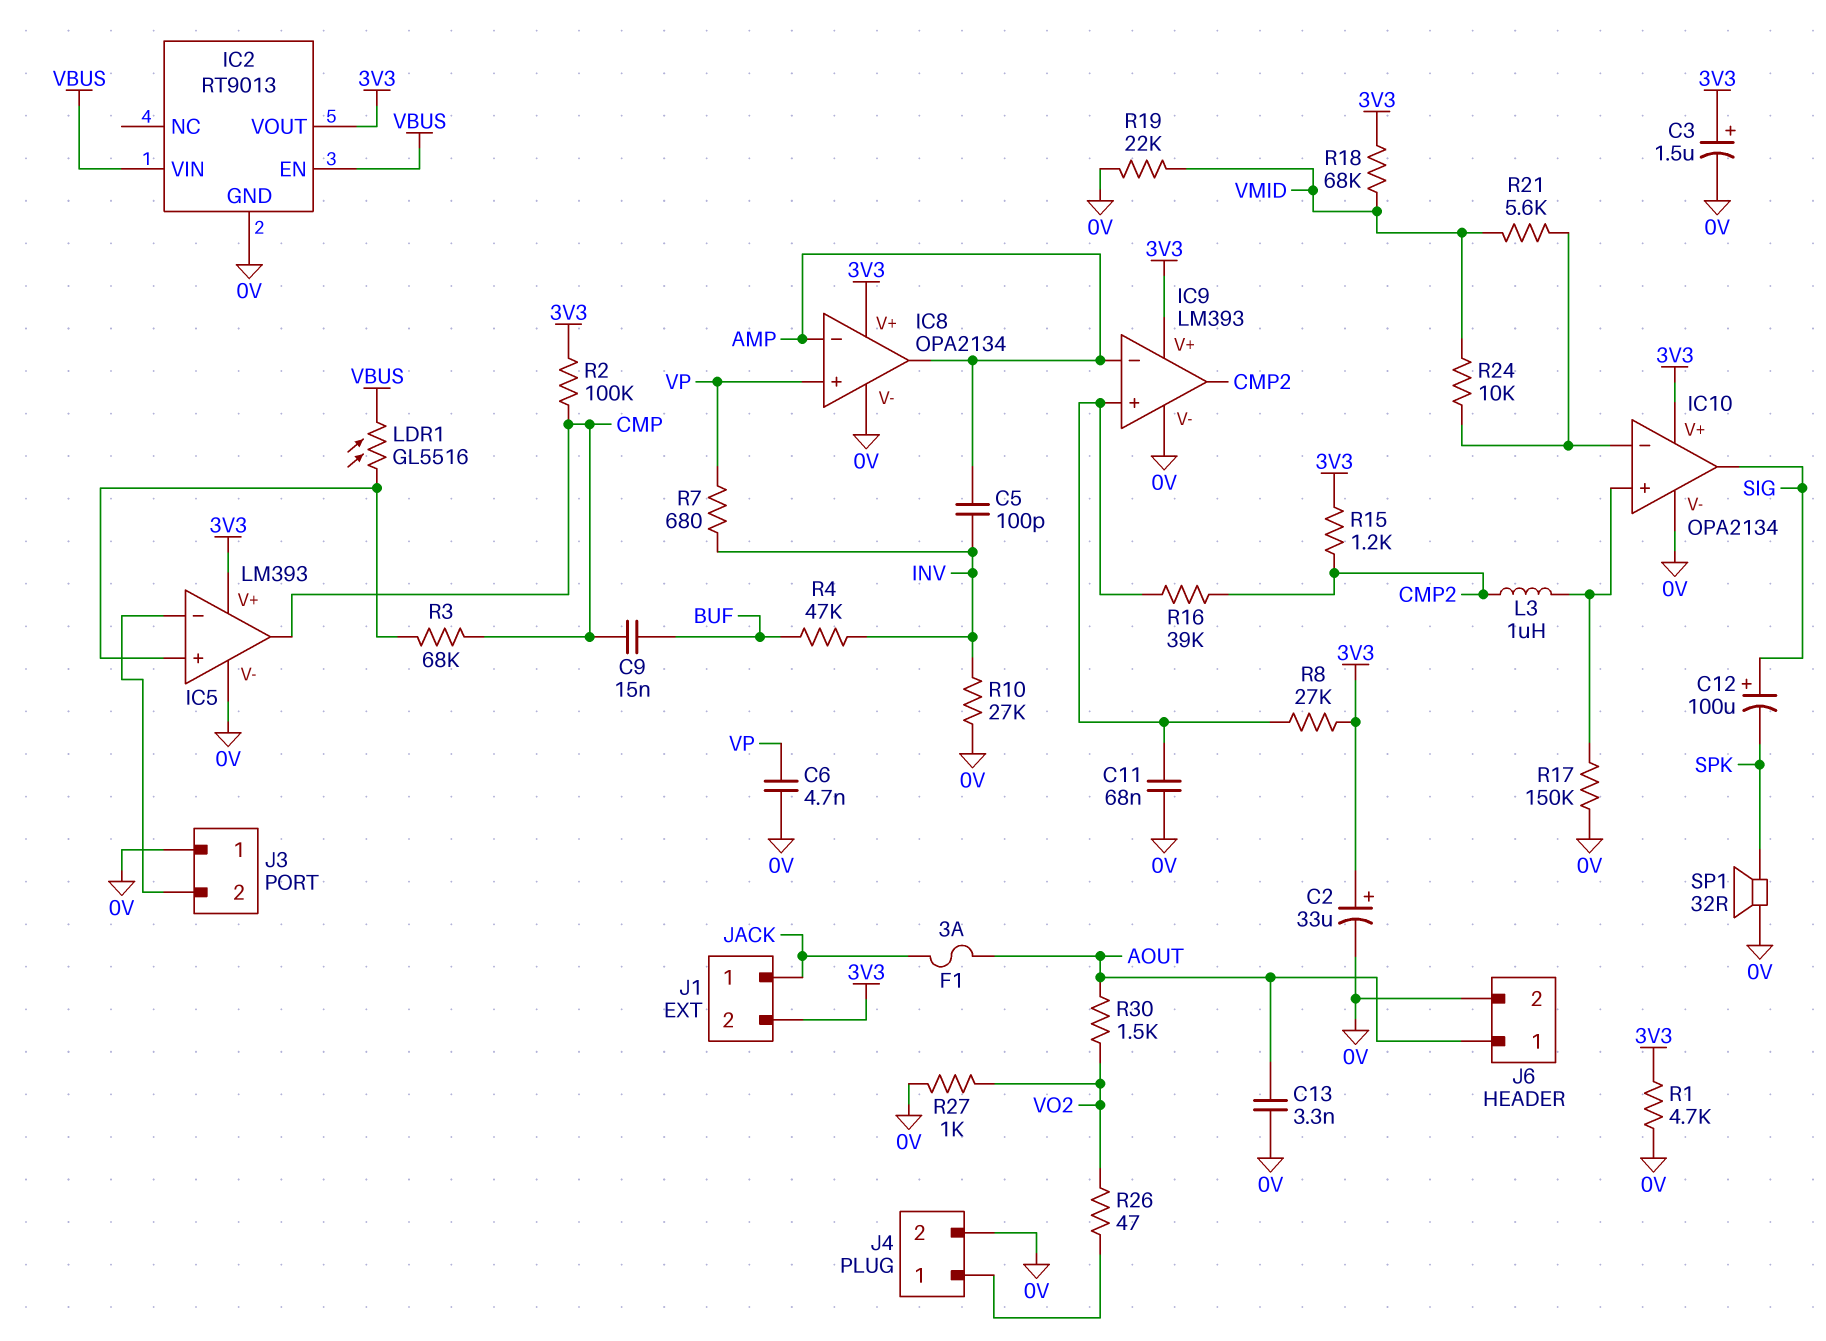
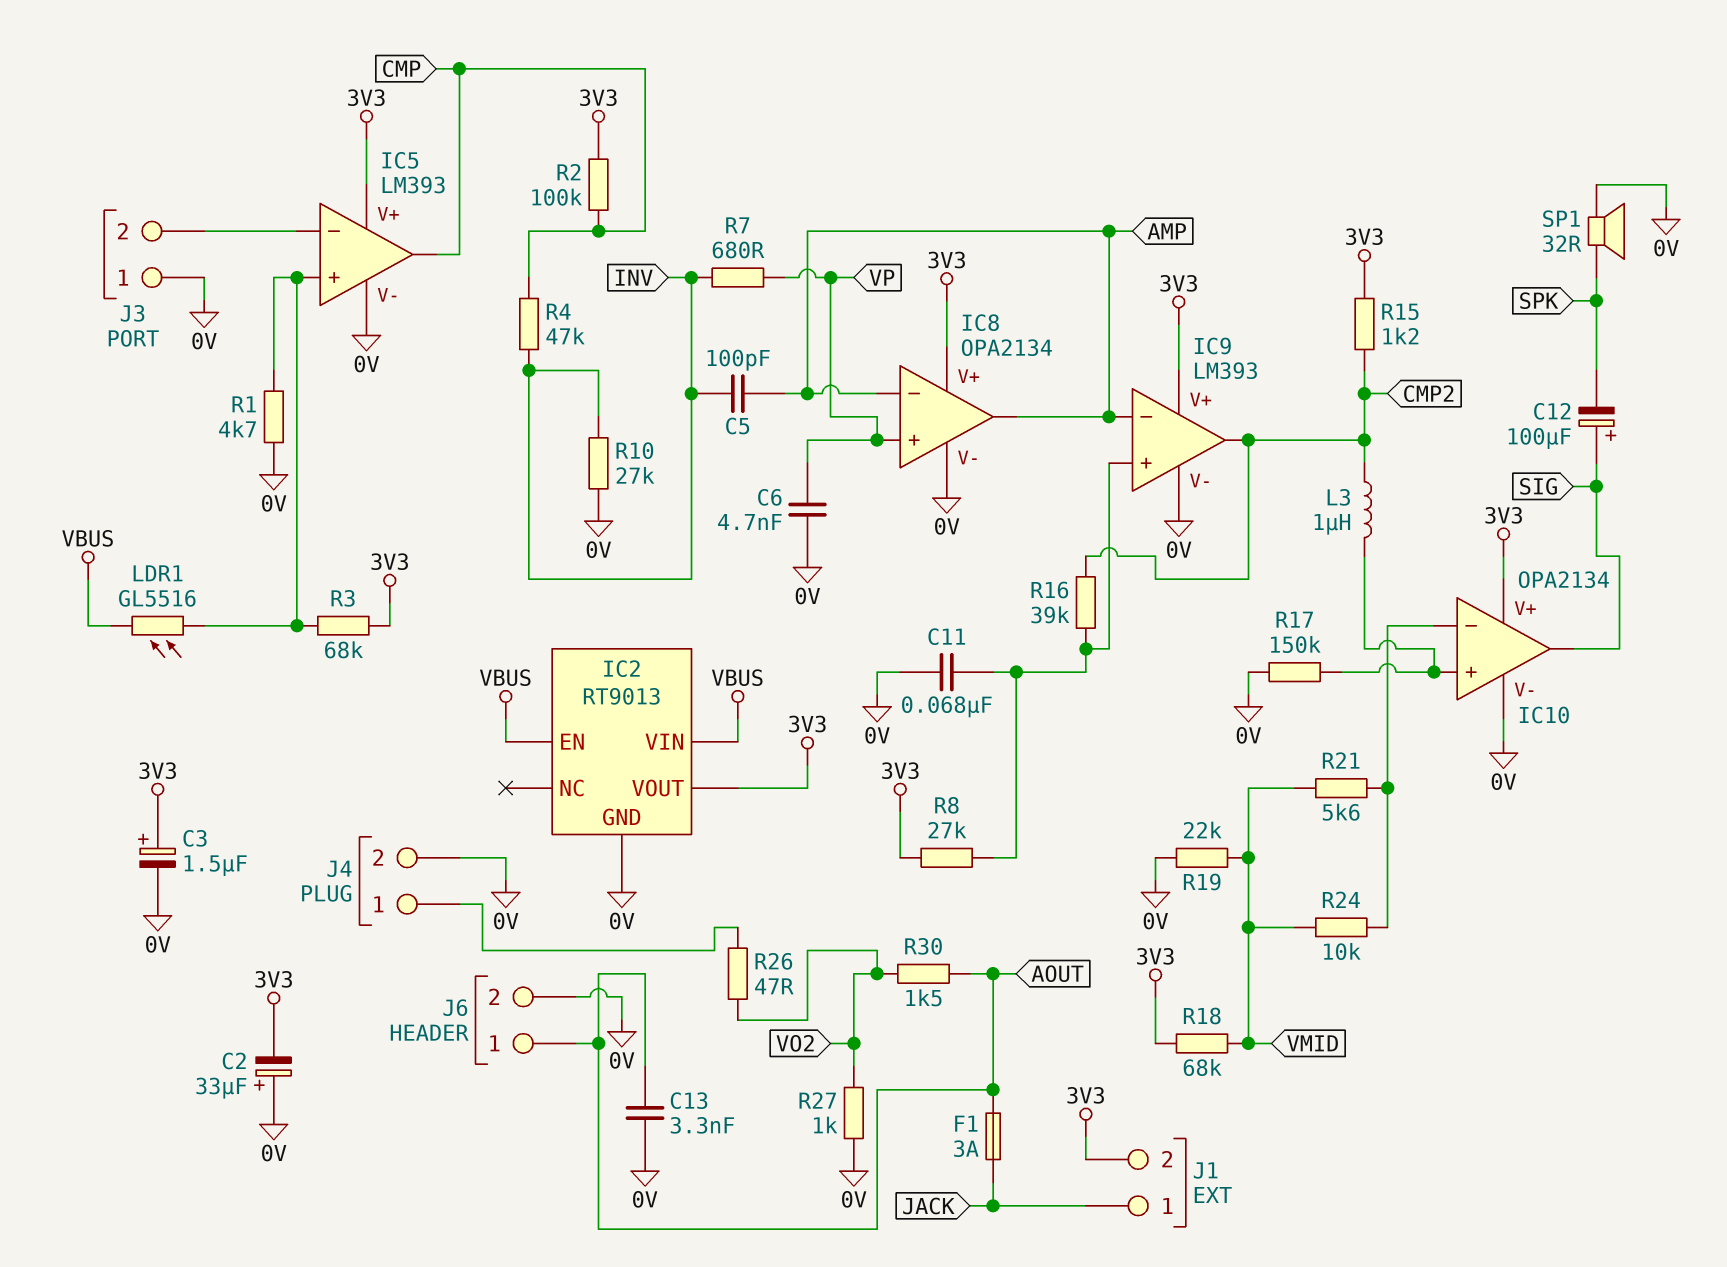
C2: 33uF (plus 3V3, minus 0V) -> 33uF (plus 0V, minus 3V3)
C9: 15nF (BUF, CMP) -> none
R1: 4.7k (0V, 3V3) -> 4.7k (0V, IC5/in+)
R3: 68k (CMP, IC5/in+) -> 68k (3V3, IC5/in+)
R4: 47k (BUF, INV) -> 47k (CMP, INV)

